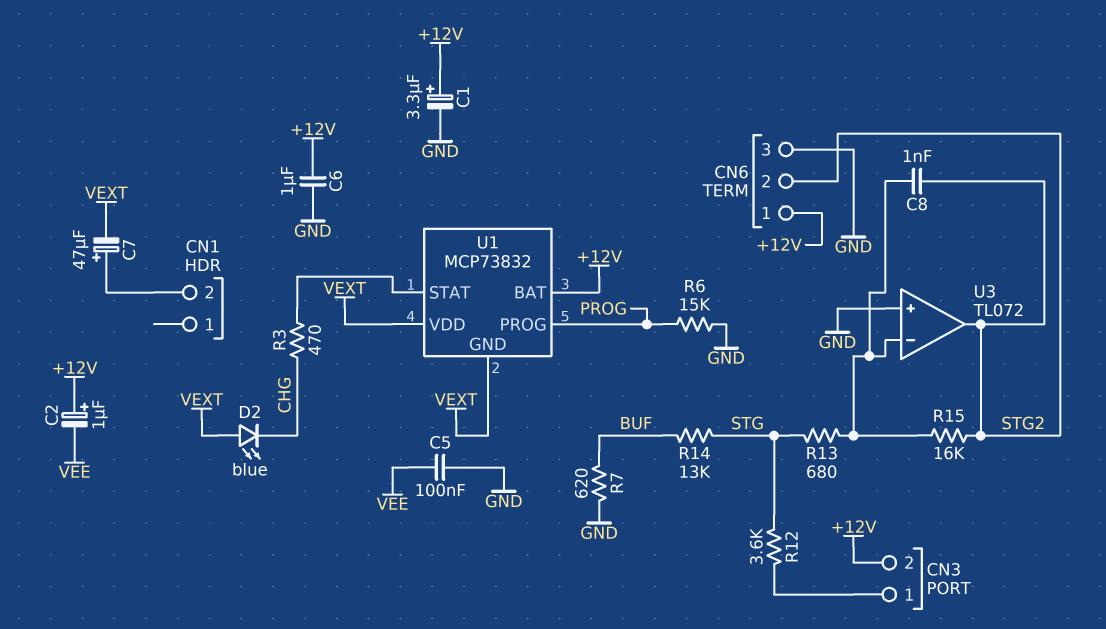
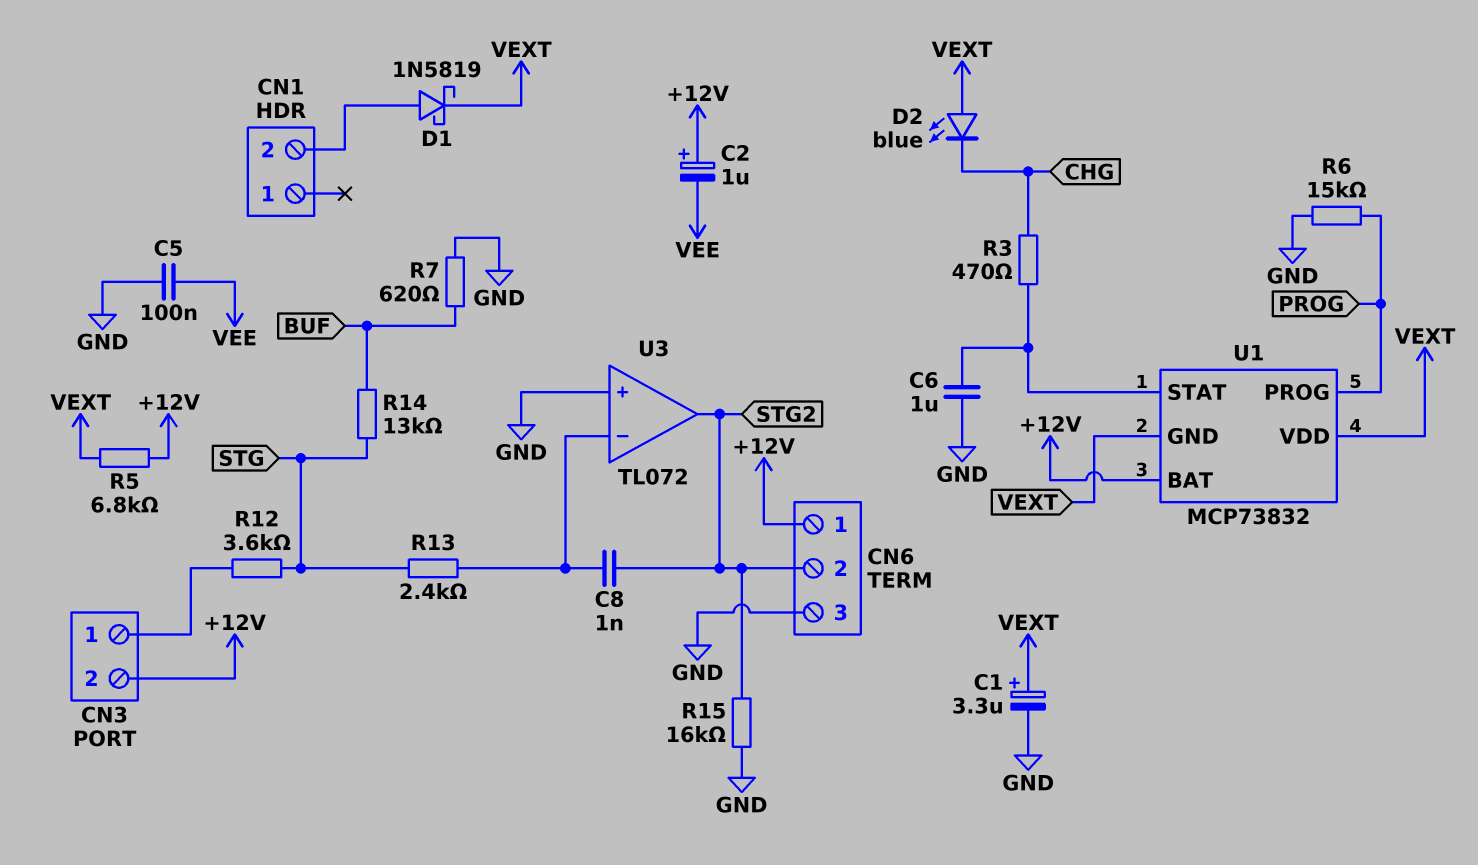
C1: 3.3uF (plus +12V, minus GND) -> 3.3uF (plus VEXT, minus GND)
C6: 1uF (+12V, GND) -> 1uF (GND, U1/STAT)
C7: 47uF (plus CN1/2, minus VEXT) -> none
D1: none -> schottky 1N5819 (A CN1/2, K VEXT)
R5: none -> 6.8k (+12V, VEXT)
R13: 680 (STG, U3/in-) -> 2.4k (STG, U3/in-)
R15: 16k (STG2, U3/in-) -> 16k (GND, STG2)

